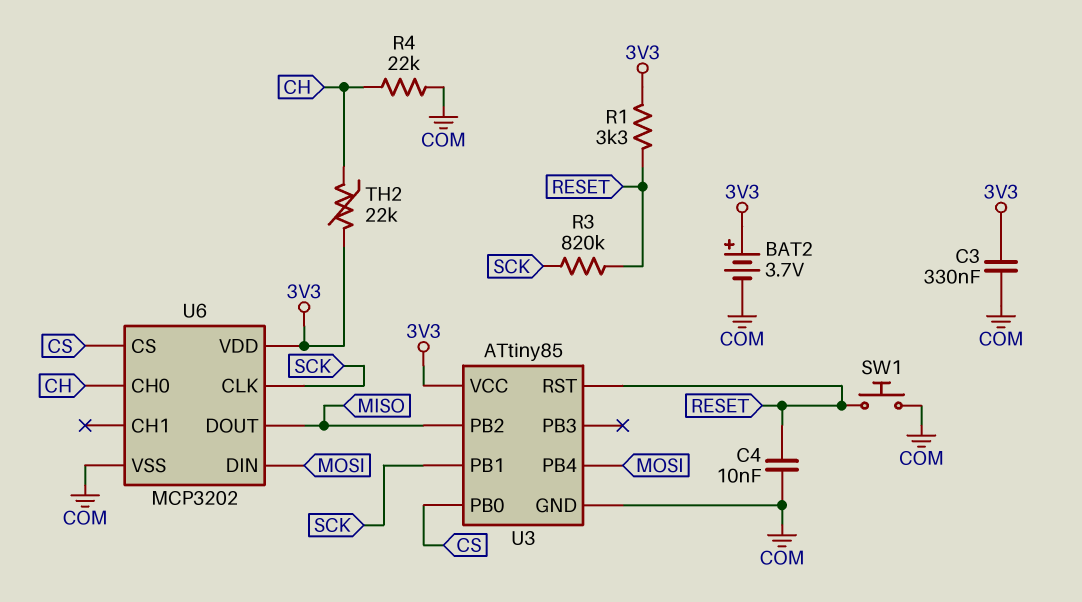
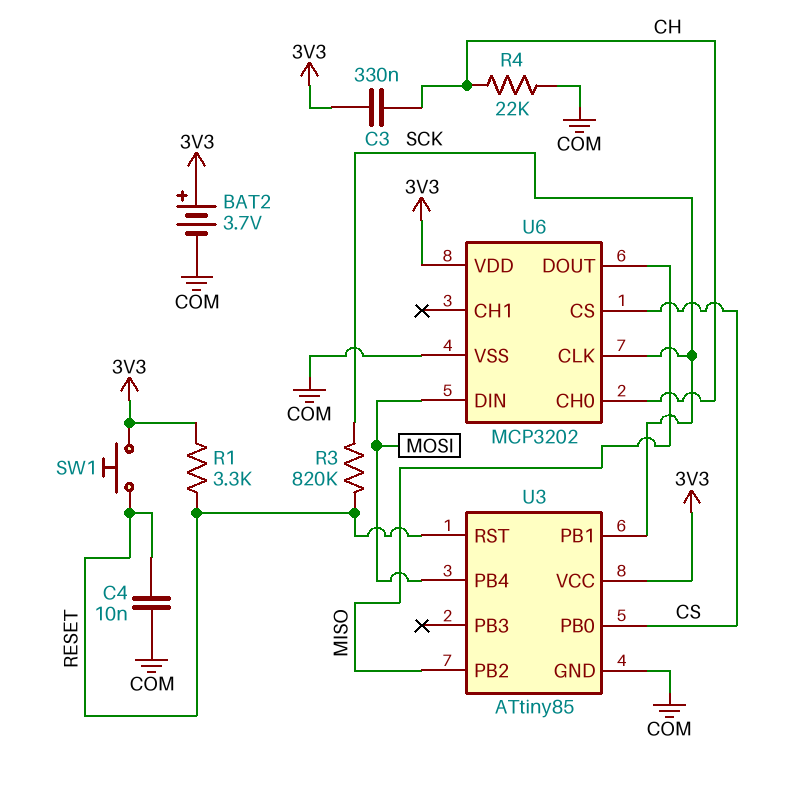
C3: 330nF (3V3, COM) -> 330nF (3V3, CH)
SW1: button (COM, RESET) -> button (3V3, RESET)
TH2: 22k (3V3, CH) -> none

